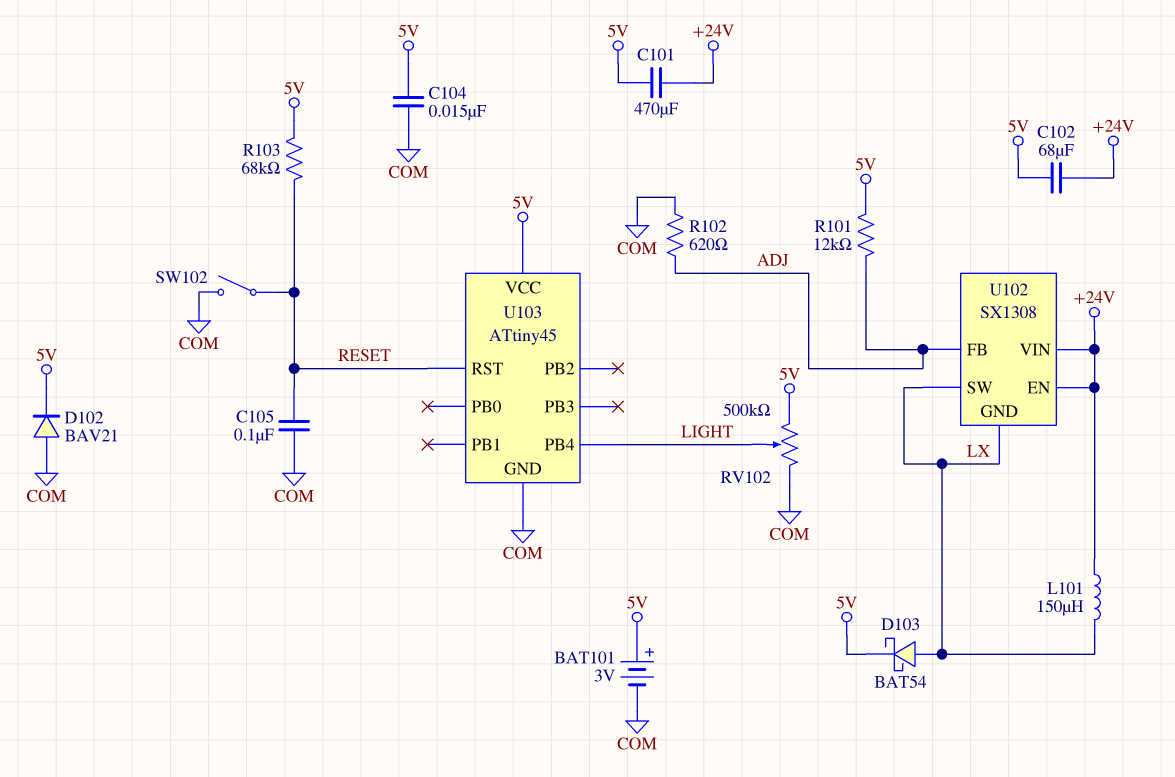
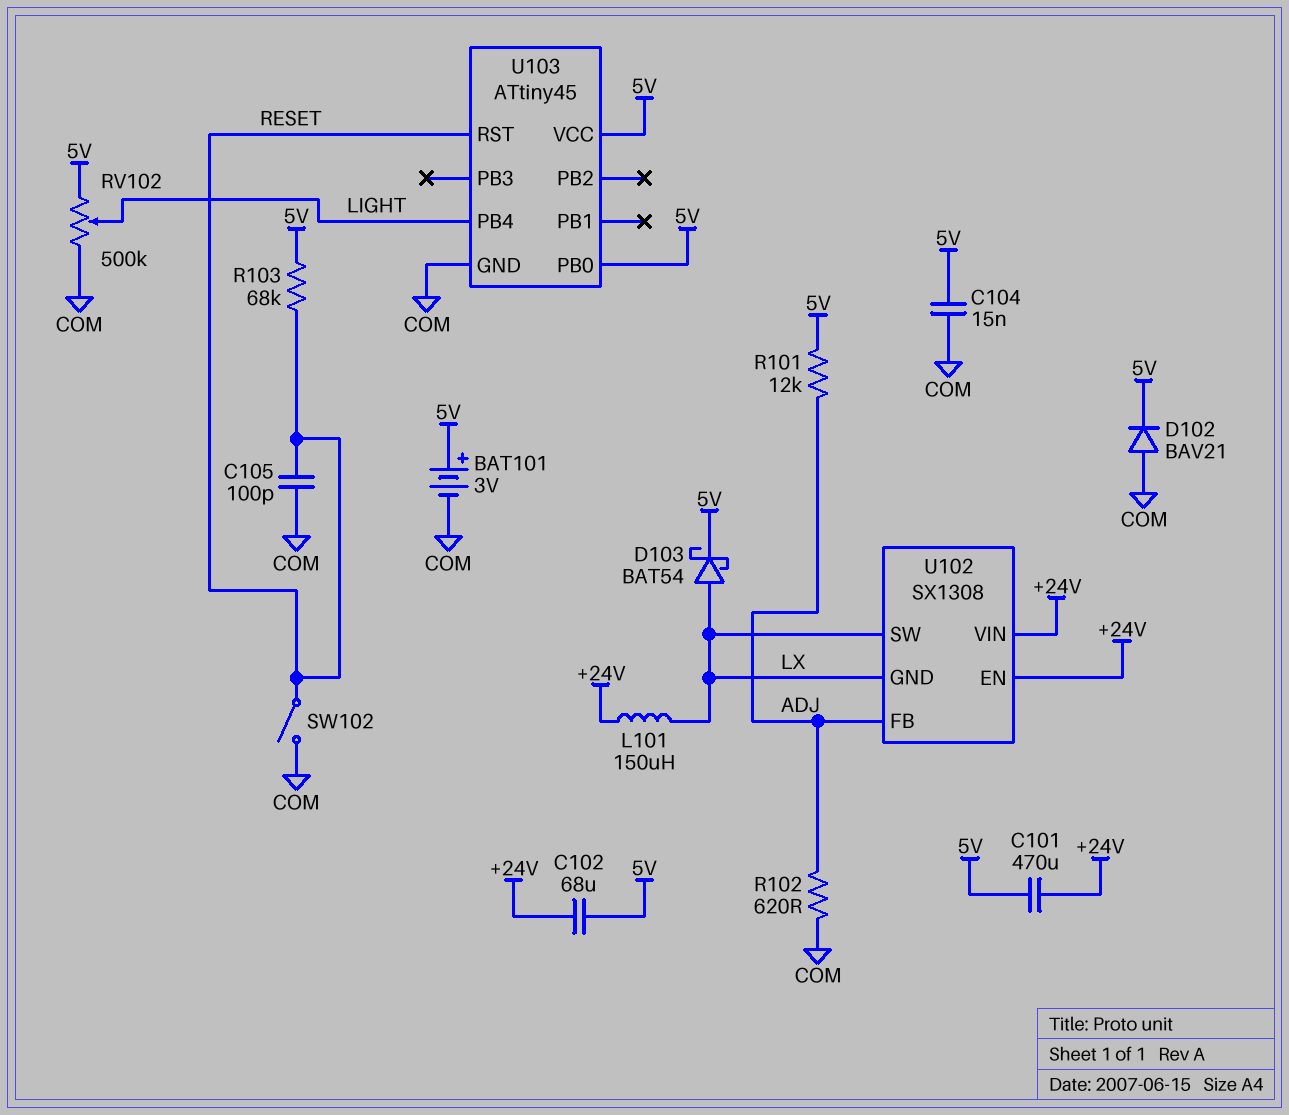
C105: 100nF (COM, RESET) -> 100pF (COM, RESET)
U103 pin PB0: none -> 5V

